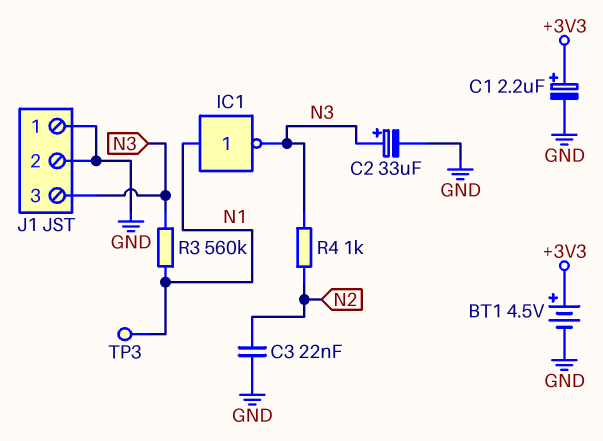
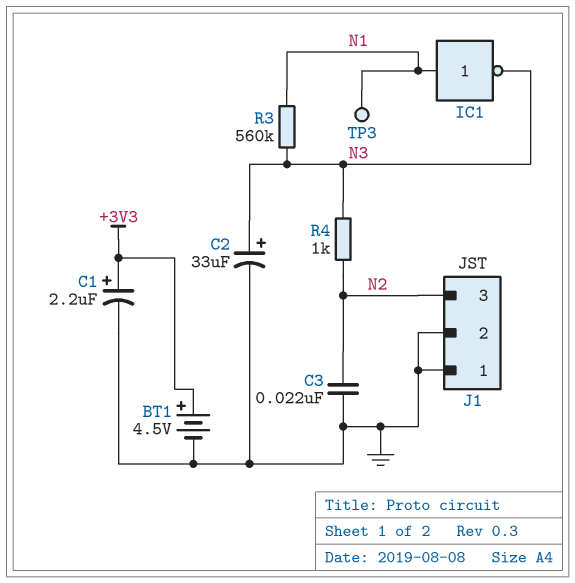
J1 pin 3: N3 -> N2

